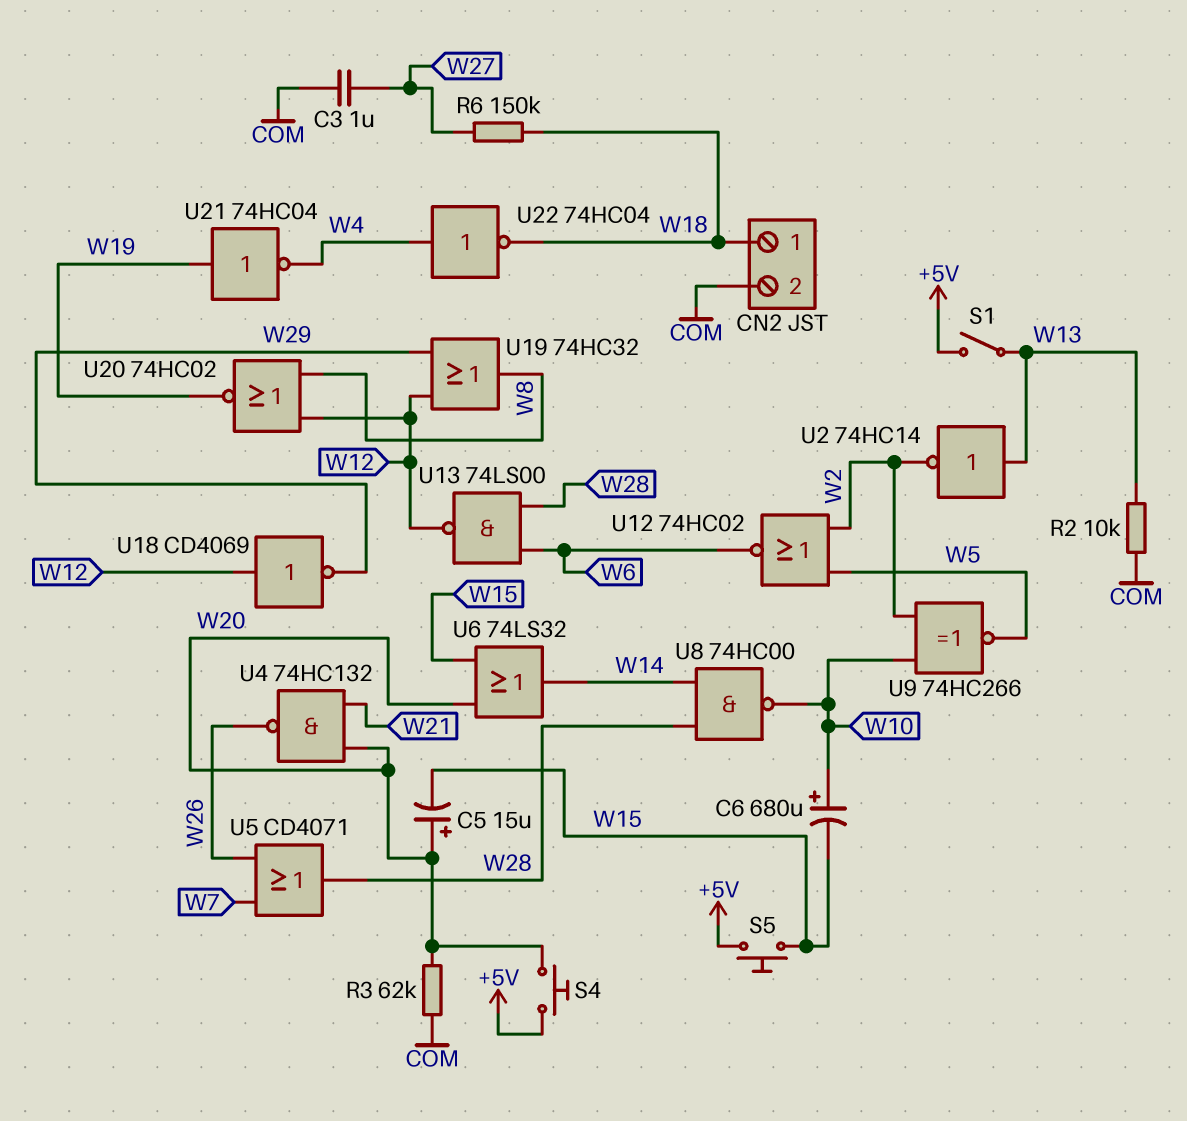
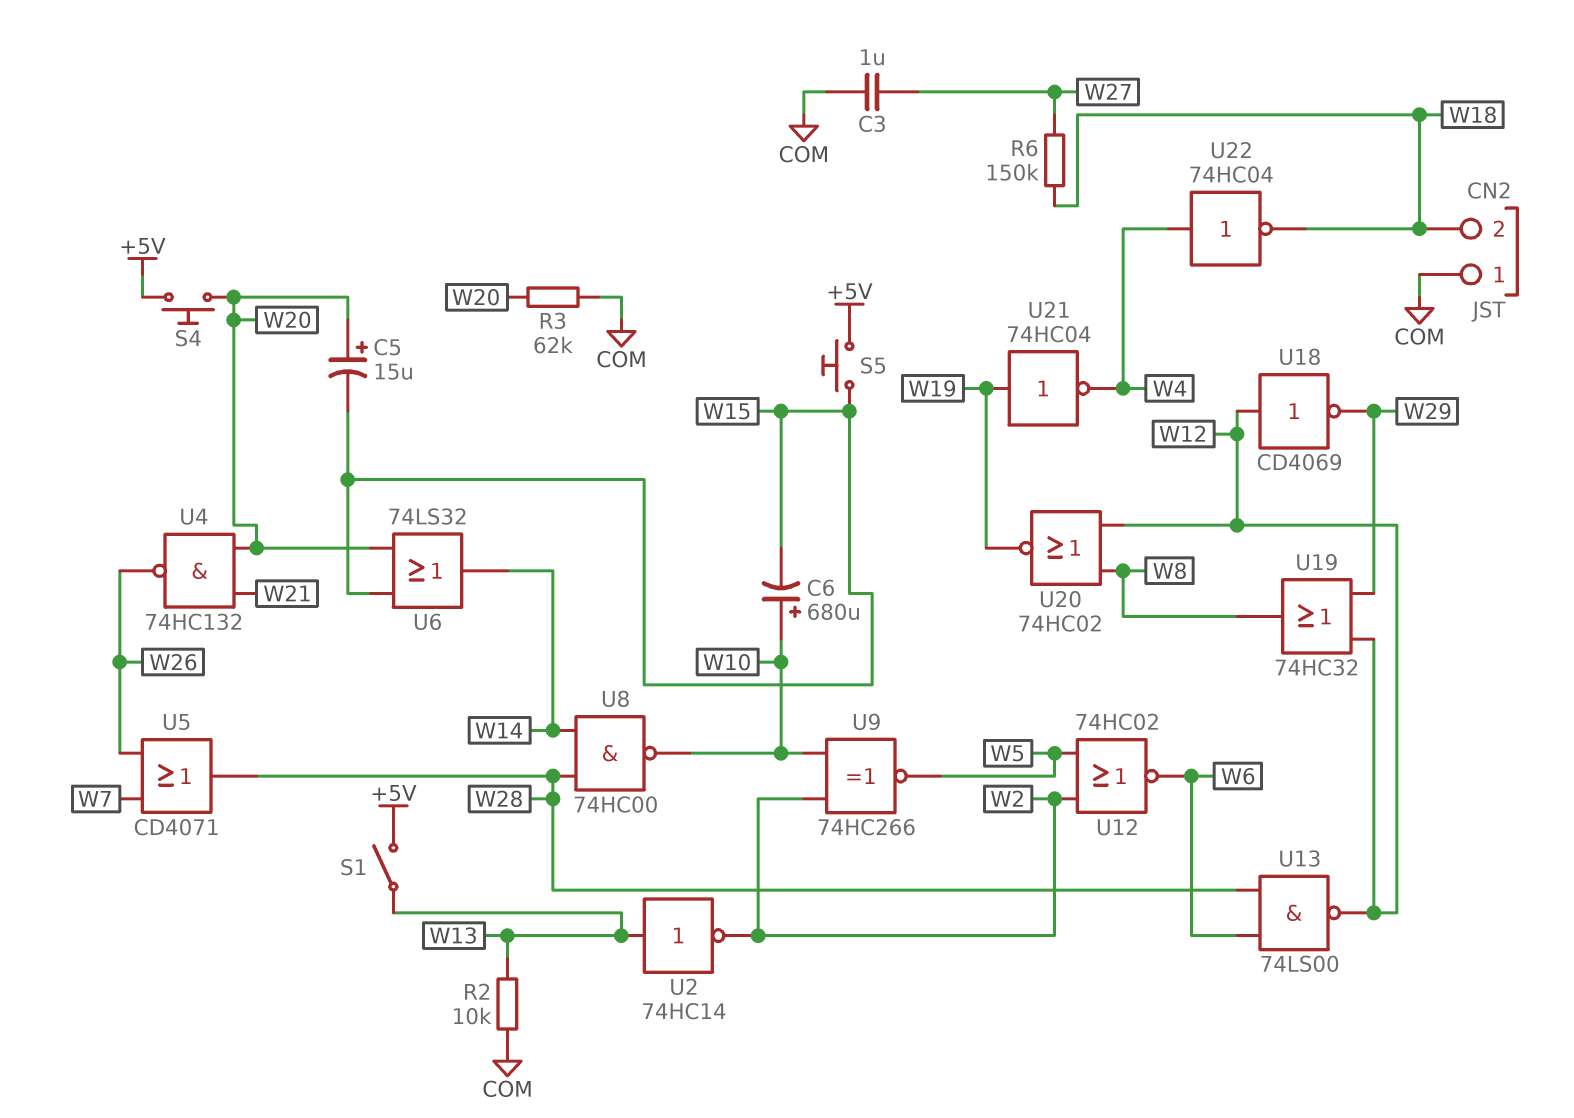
CN2 pin 1: W18 -> COM
CN2 pin 2: COM -> W18

